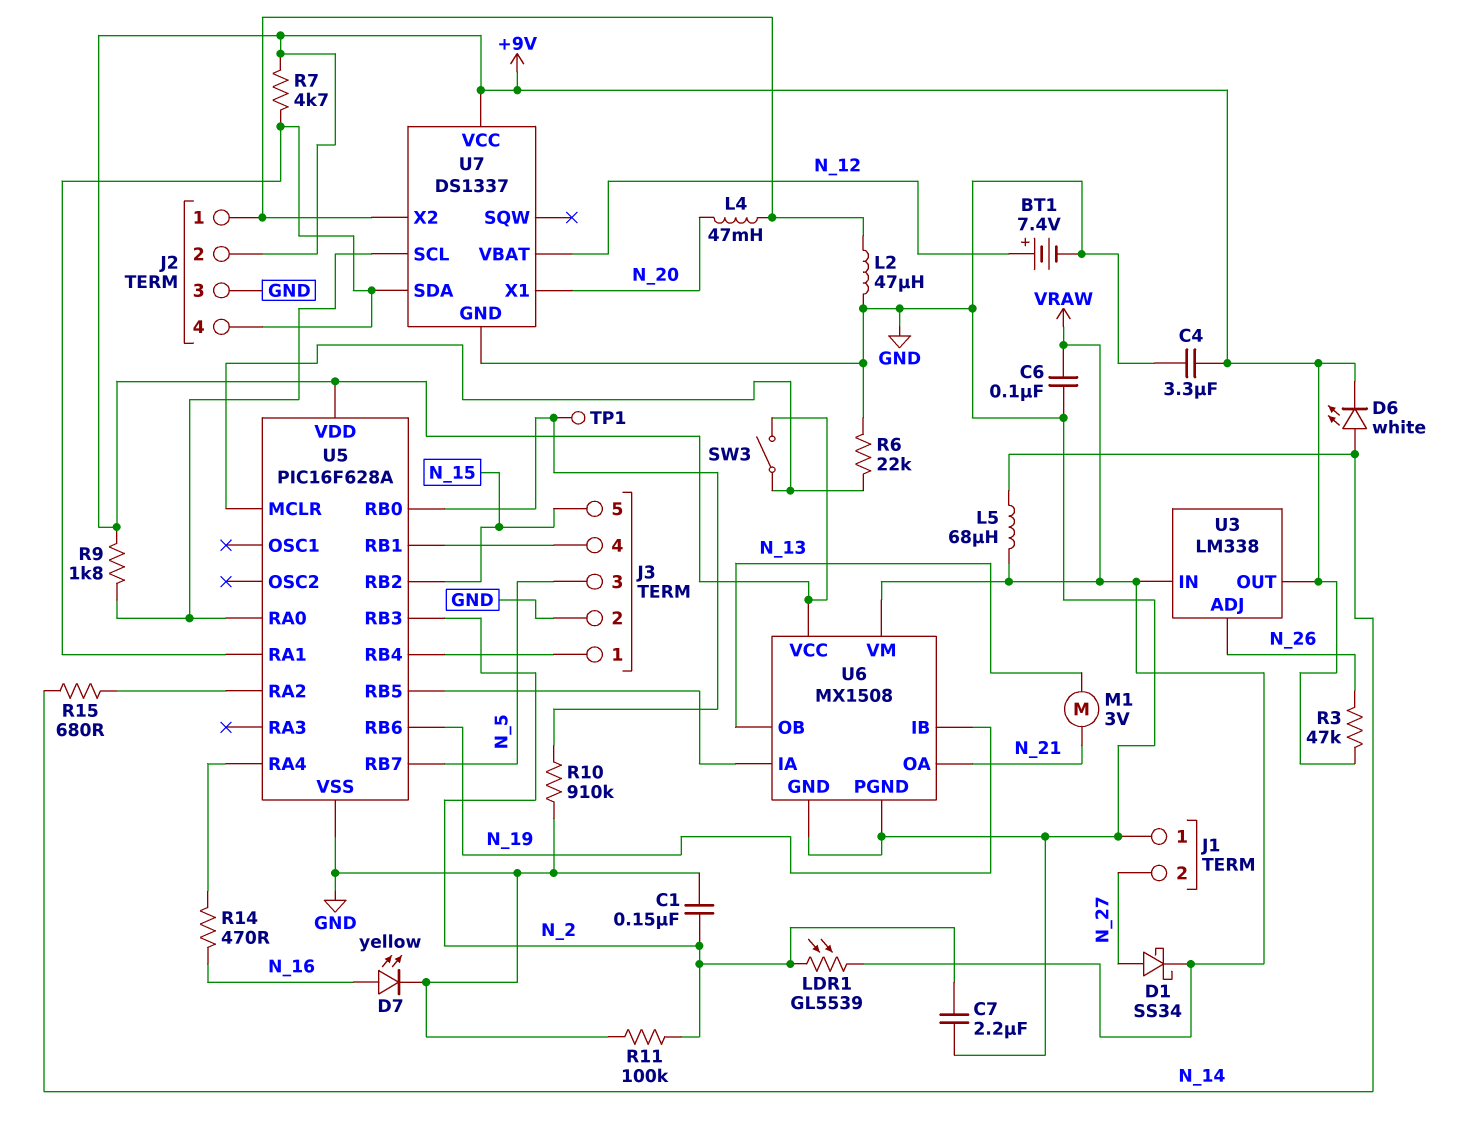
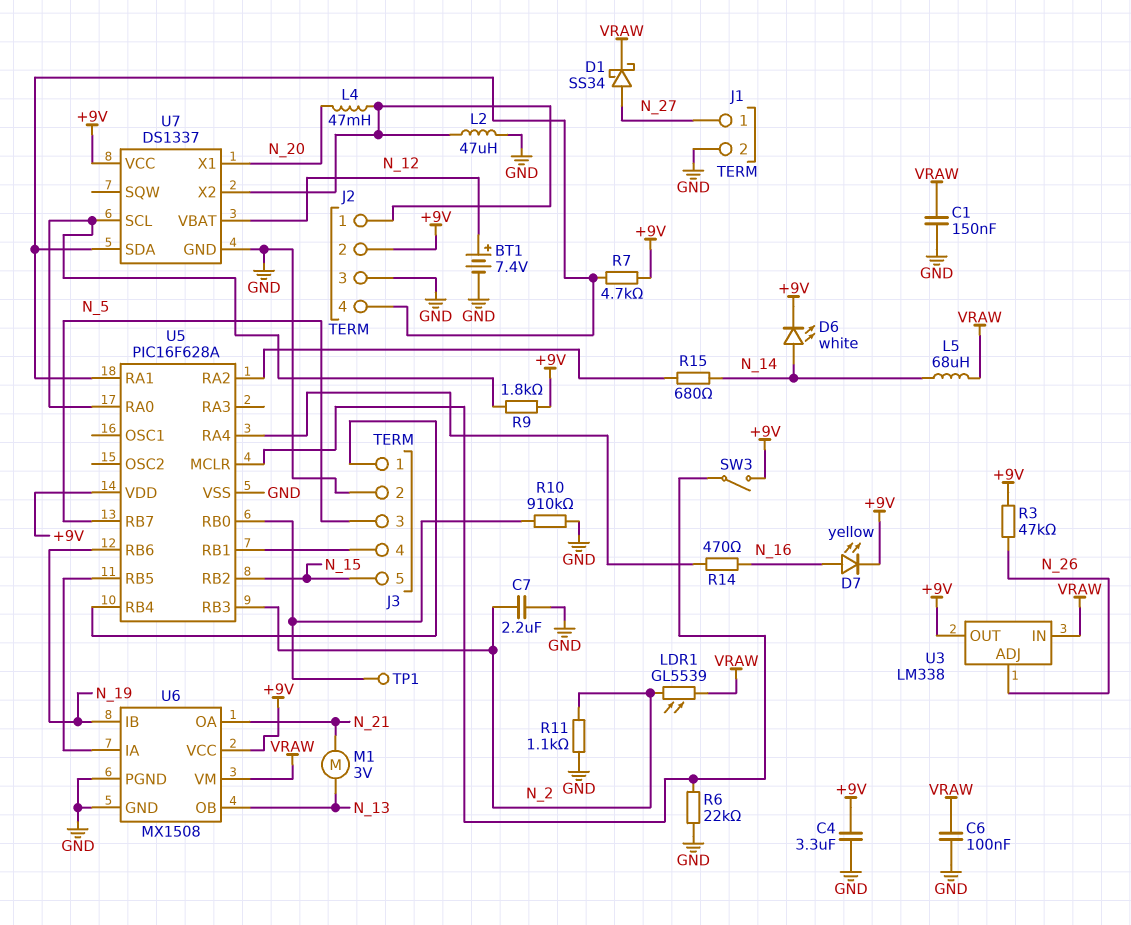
C1: 150nF (GND, N_2) -> 150nF (GND, VRAW)
D7: LED yellow (A N_16, K GND) -> LED yellow (A N_16, K +9V)
J1 pin 1: GND -> N_27
J1 pin 2: N_27 -> GND
R11: 100k (GND, N_2) -> 1.1k (GND, N_2)

